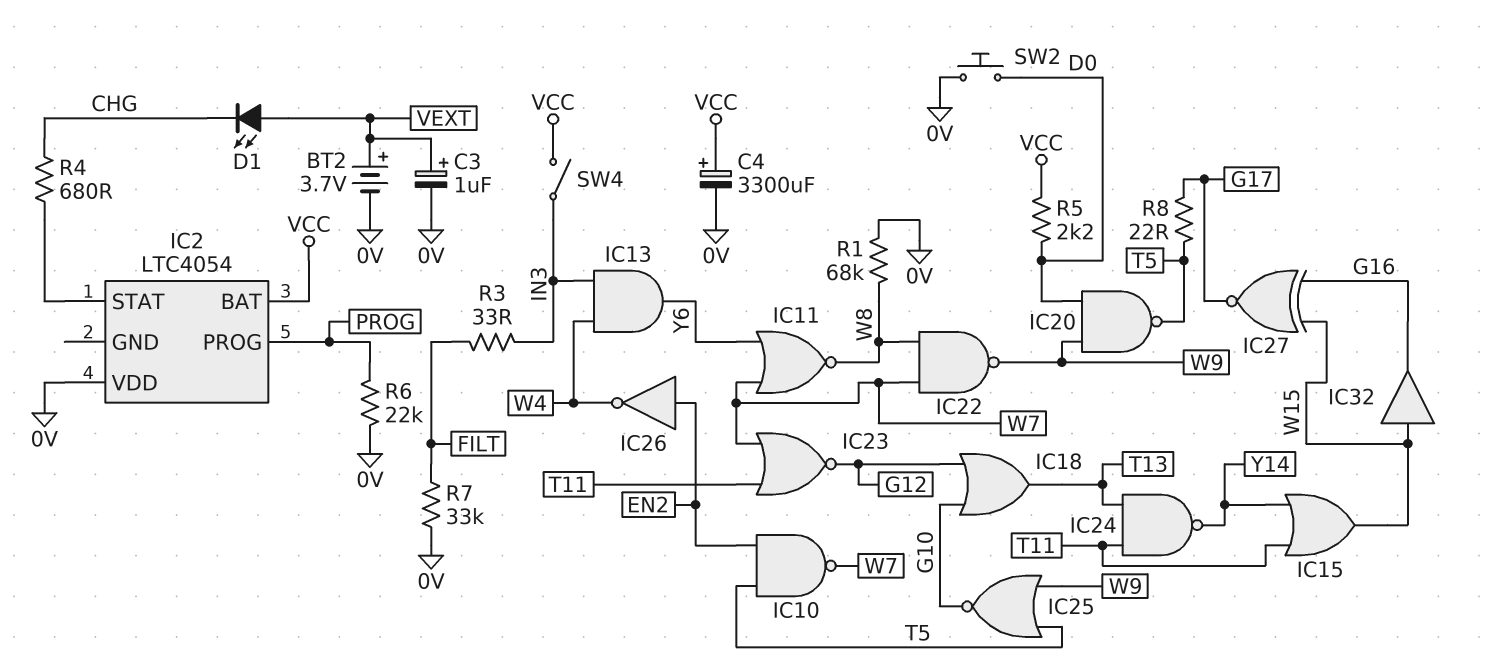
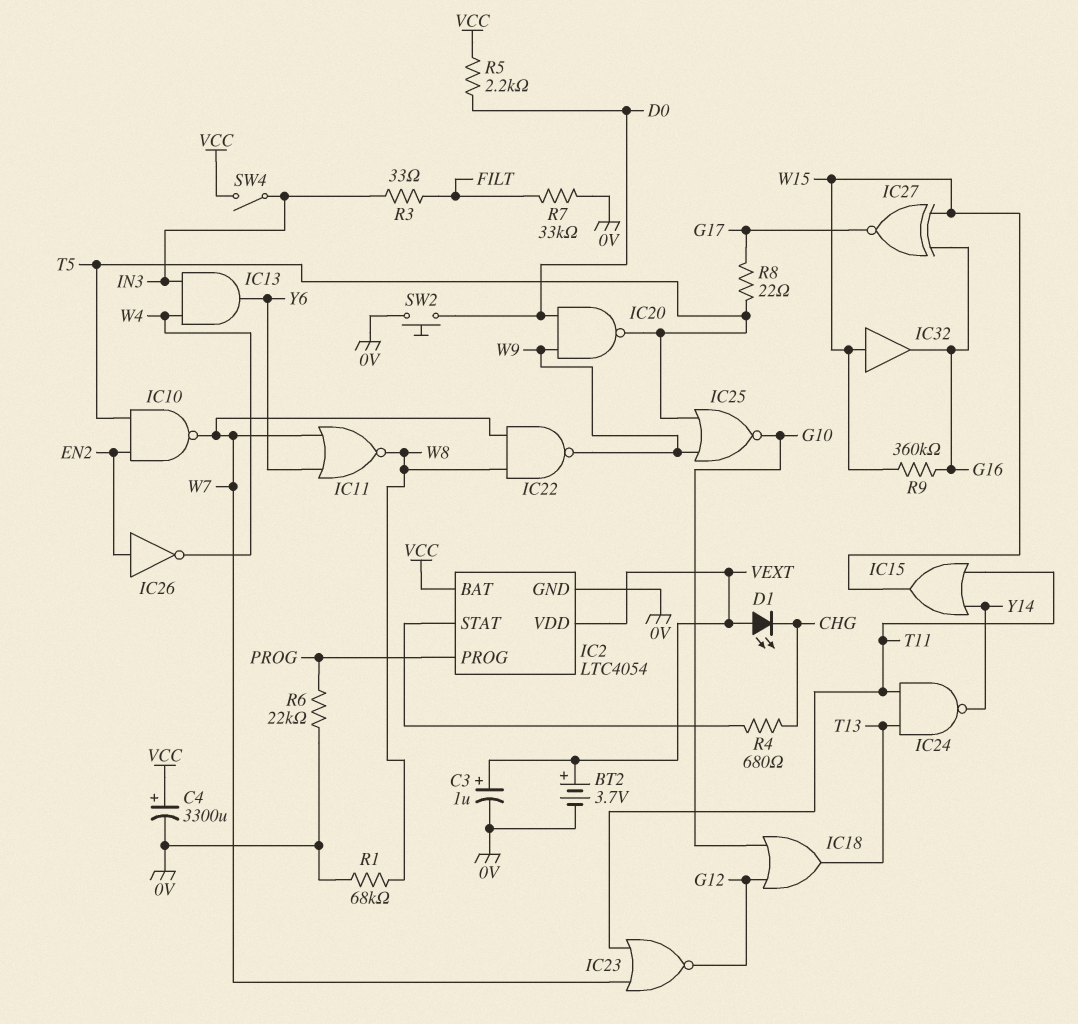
IC2 pin GND: none -> 0V
IC2 pin VDD: 0V -> VEXT
R9: none -> 360k (G16, W15)

